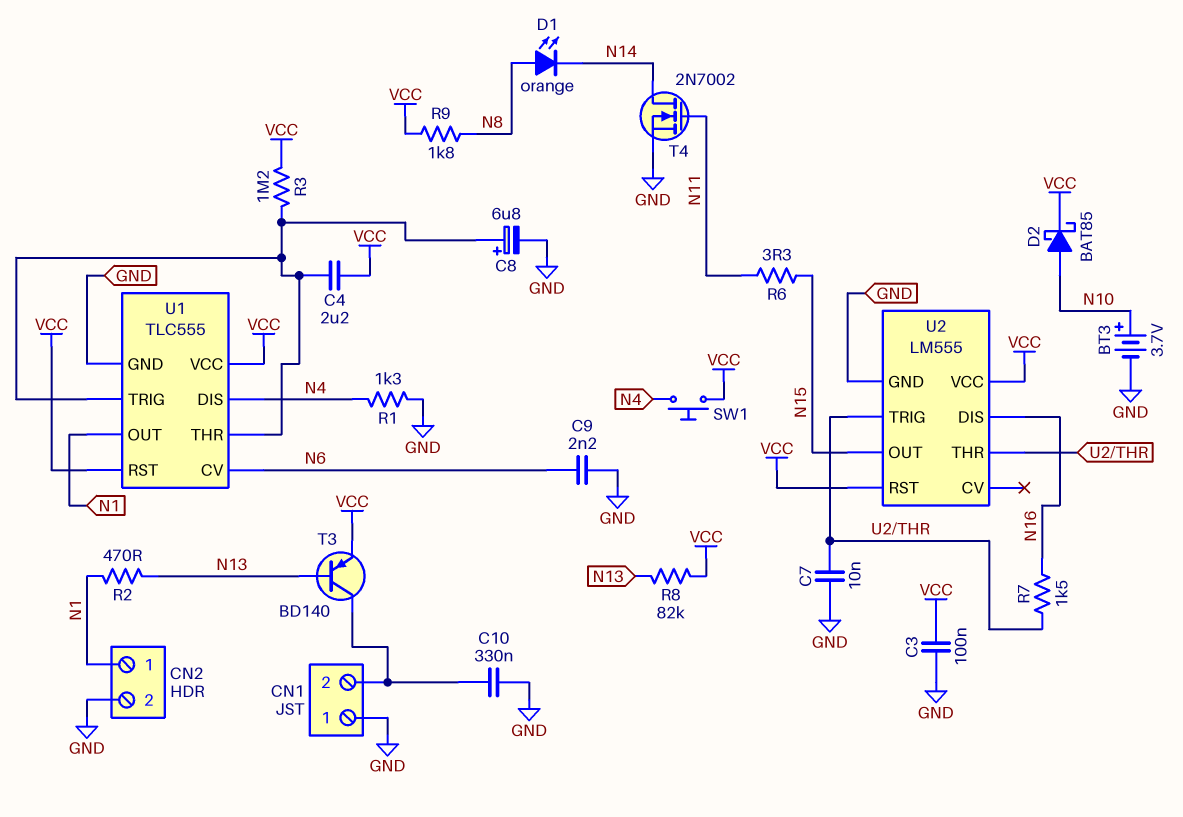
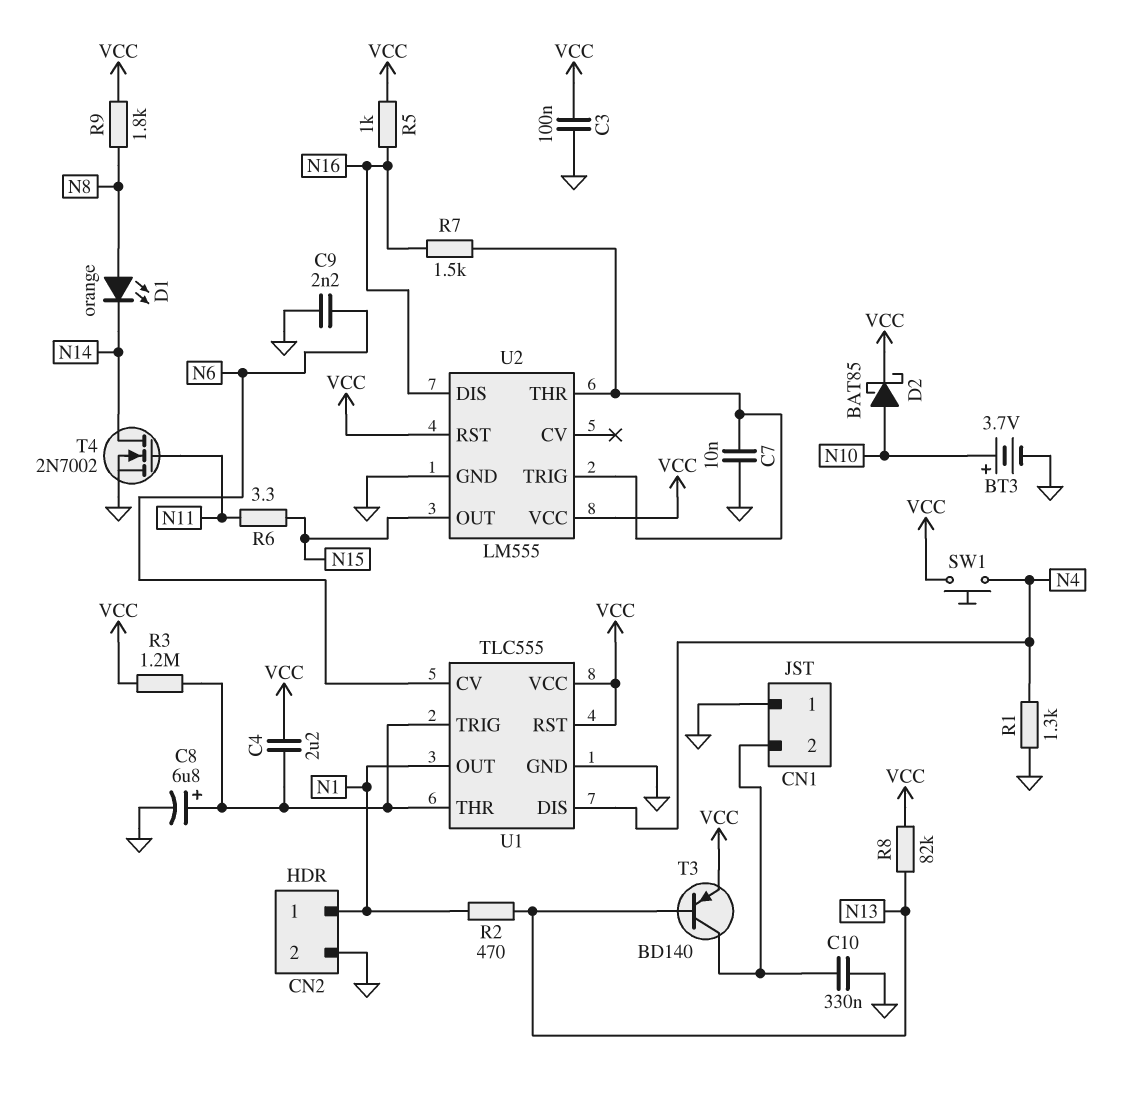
R5: none -> 1k (N16, VCC)

